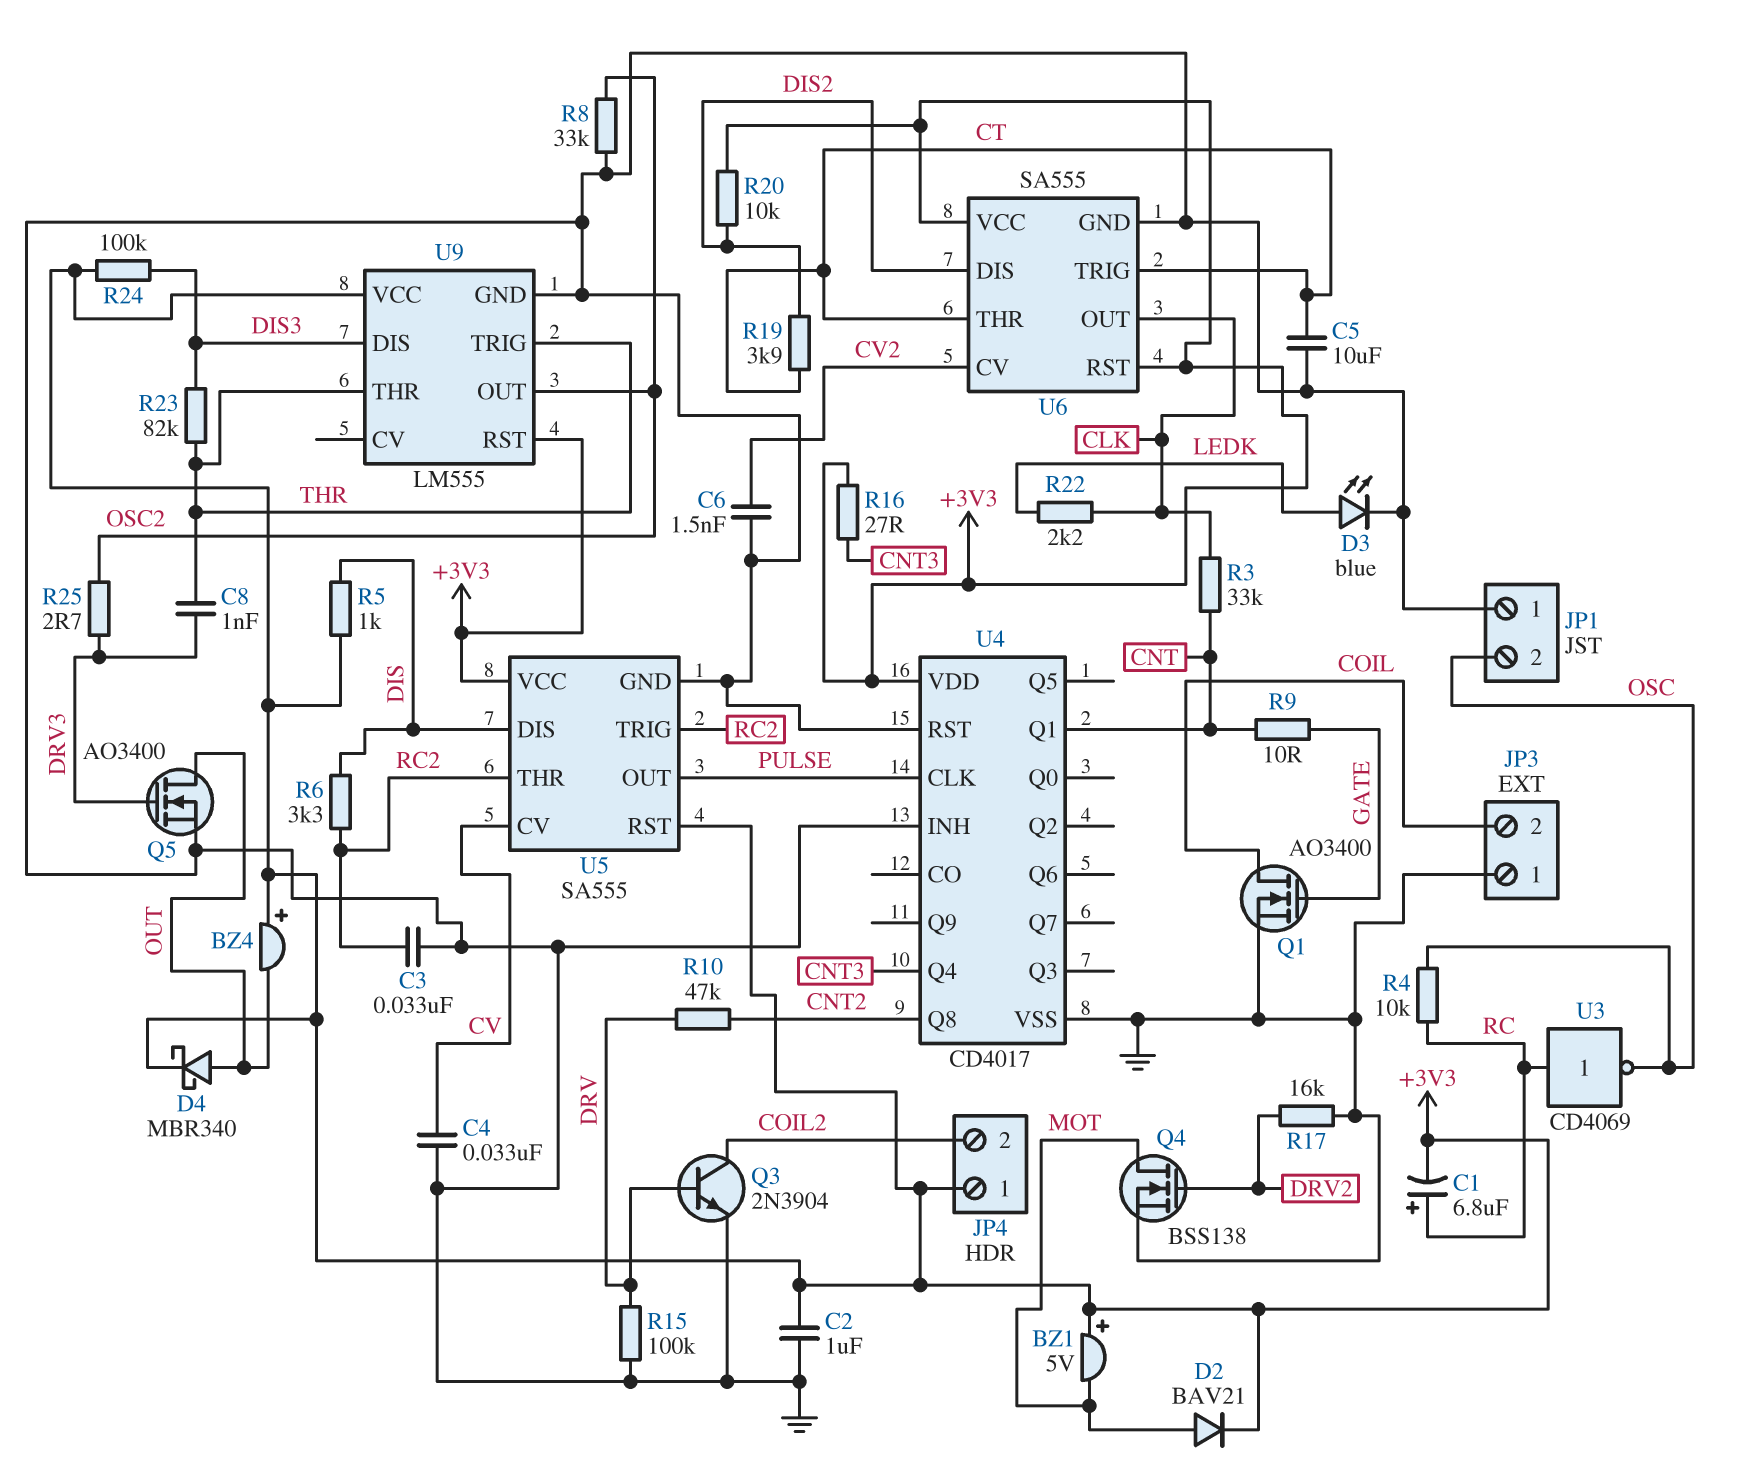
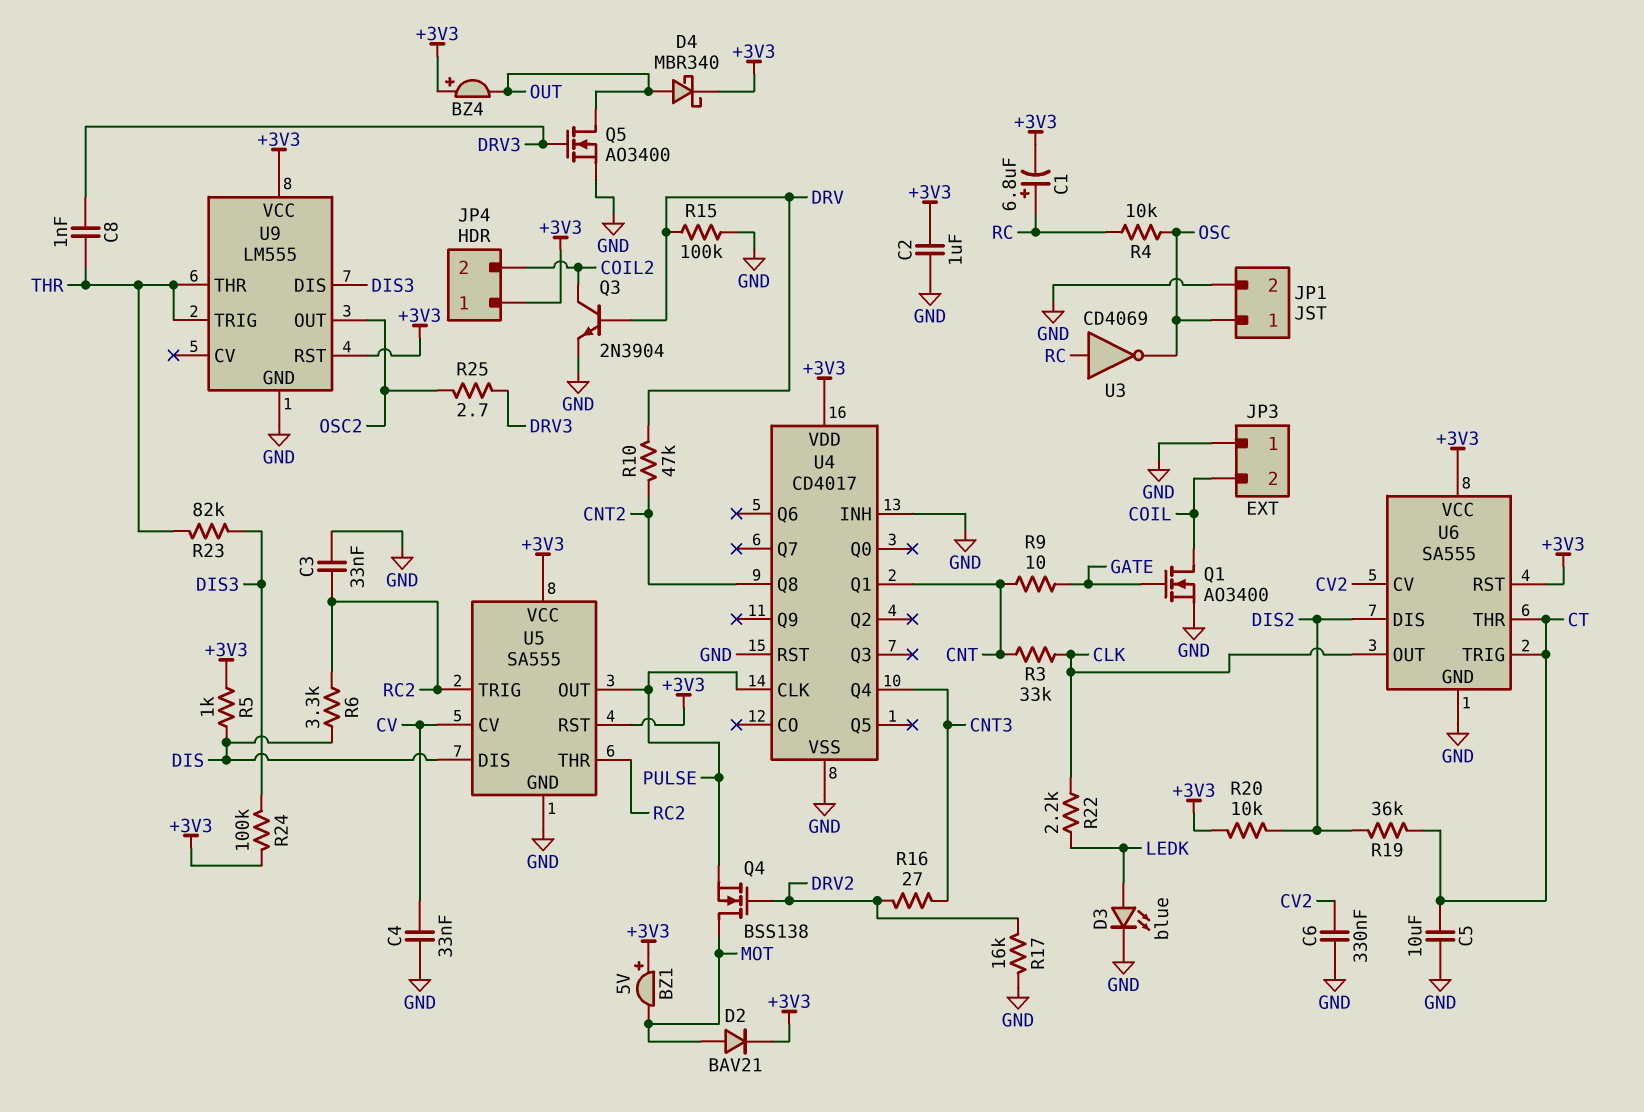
C6: 1.5nF (CV2, GND) -> 330nF (CV2, GND)
JP1 pin 1: GND -> OSC
JP1 pin 2: OSC -> GND
Q4: NMOS BSS138 (G DRV2, D MOT, S GND) -> NMOS BSS138 (G DRV2, D MOT, S PULSE)
R8: 33k (GND, OSC2) -> none
R16: 27 (+3V3, CNT3) -> 27 (CNT3, DRV2)
R19: 3.9k (CT, DIS2) -> 36k (CT, DIS2)

